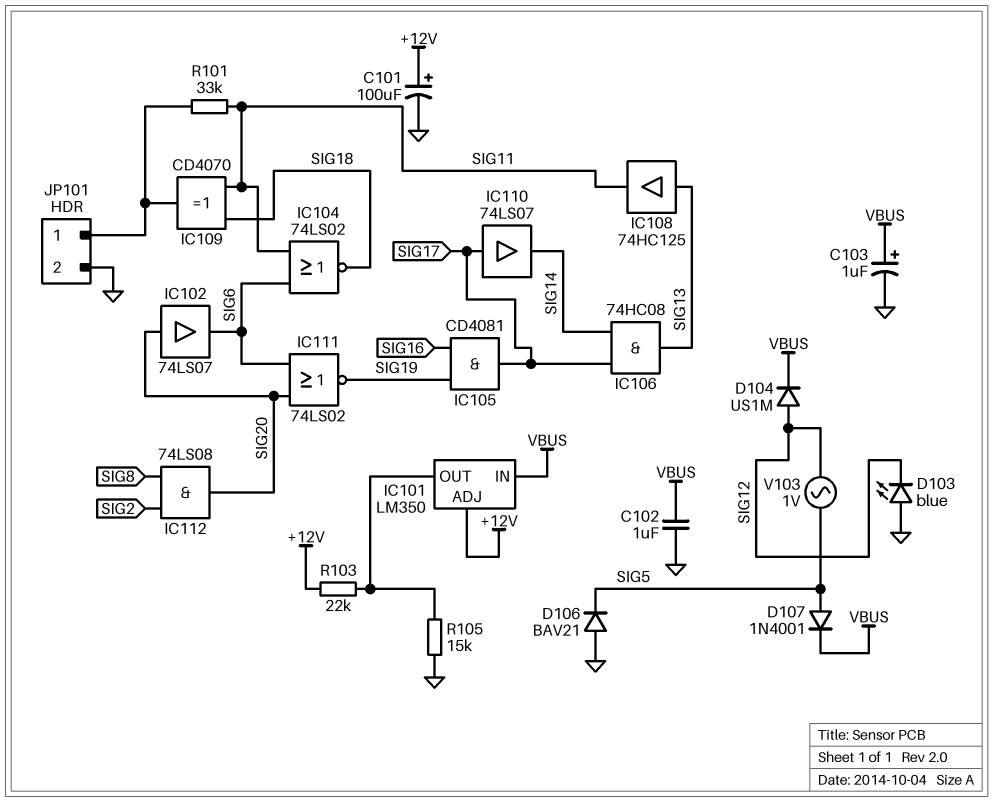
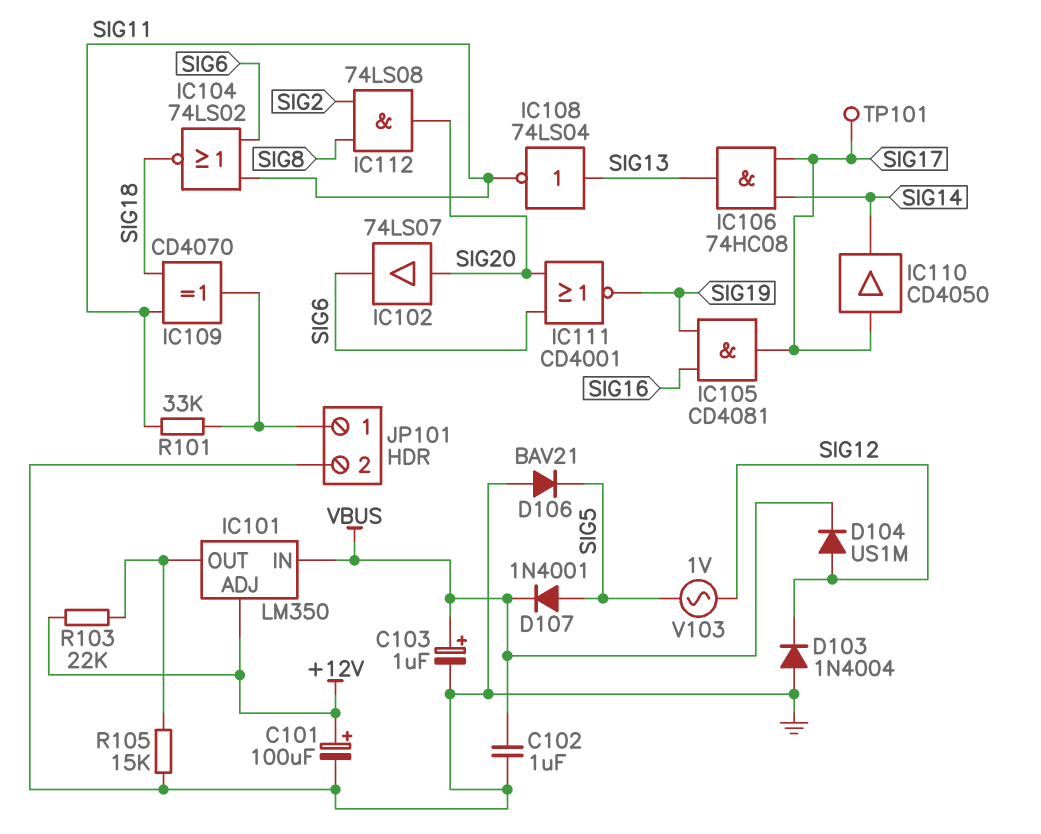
D103: LED blue (A GND, K SIG12) -> diode 1N4004 (A GND, K SIG12)
IC108: buffer 74HC125 (in SIG13, out SIG11) -> NOT 74LS04 (in SIG13, out SIG11)
IC110: buffer 74LS07 (in SIG17, out SIG14) -> buffer CD4050 (in SIG17, out SIG14)
IC111: NOR 74LS02 (in SIG6, in SIG20, out SIG19) -> NOR CD4001 (in SIG6, in SIG20, out SIG19)
TP101: none -> test point (SIG17)

